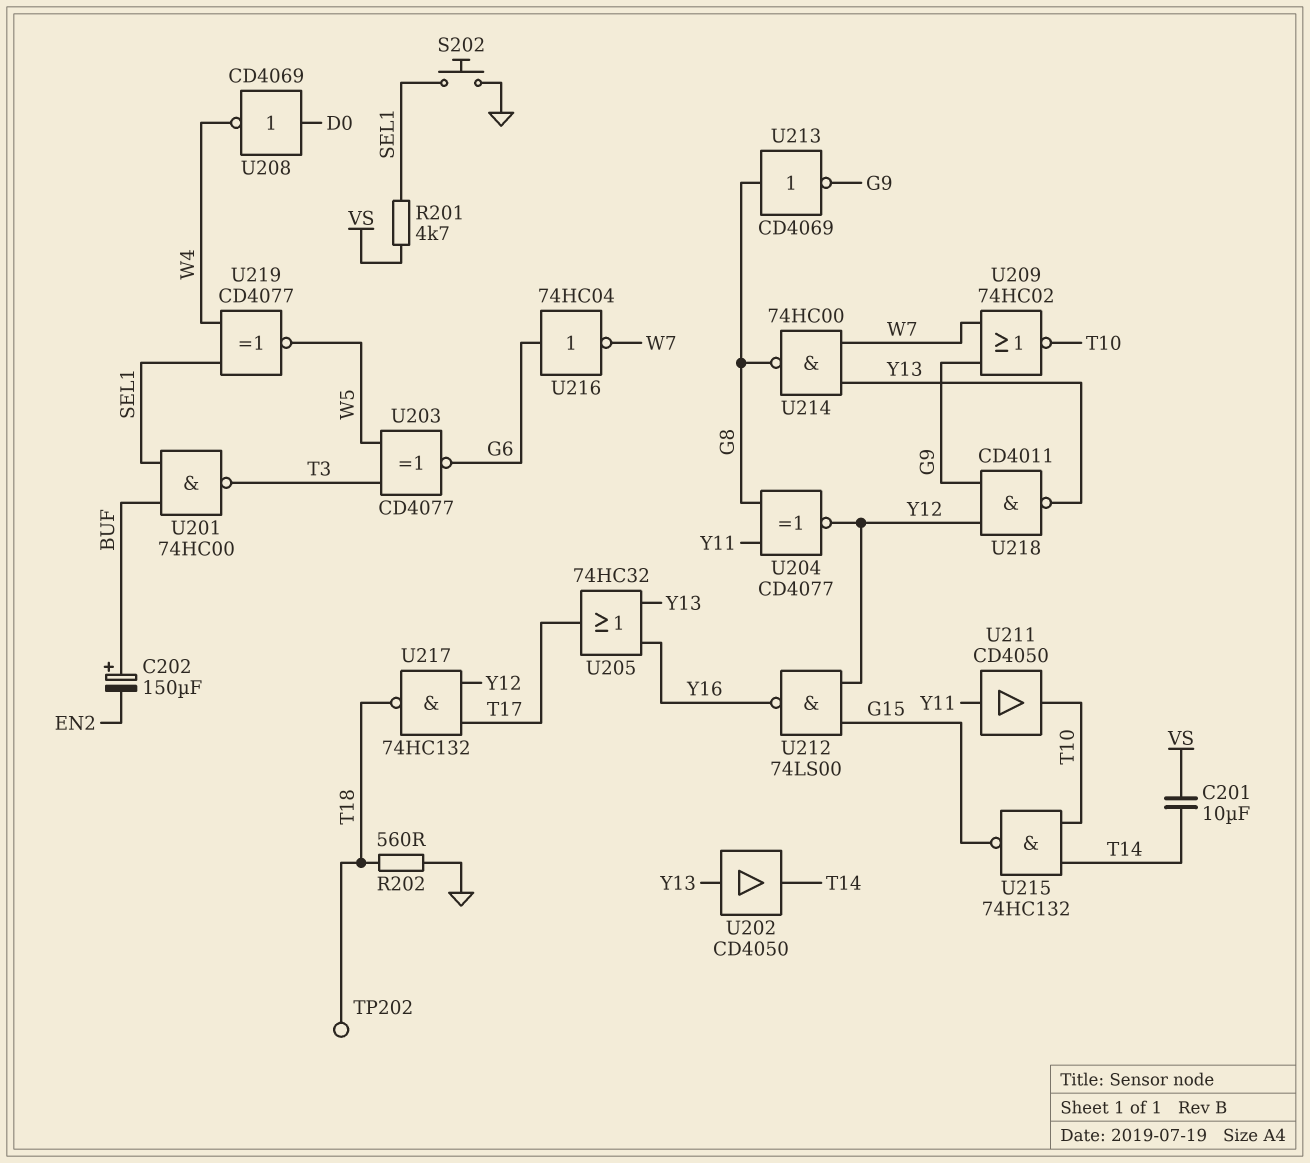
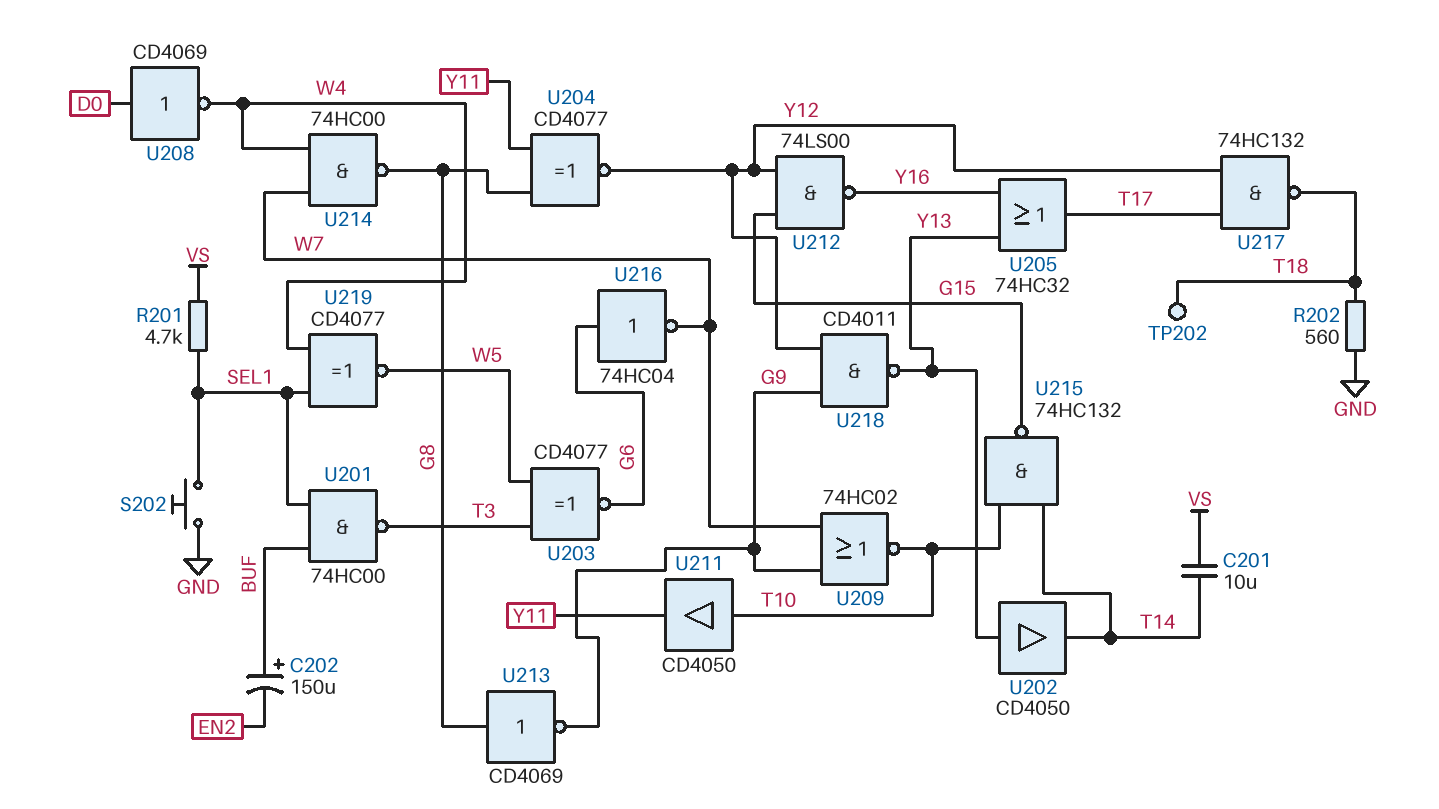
U211: buffer CD4050 (in Y11, out T10) -> buffer CD4050 (in T10, out Y11)
U214: NAND 74HC00 (in W7, in Y13, out G8) -> NAND 74HC00 (in W4, in W7, out G8)

